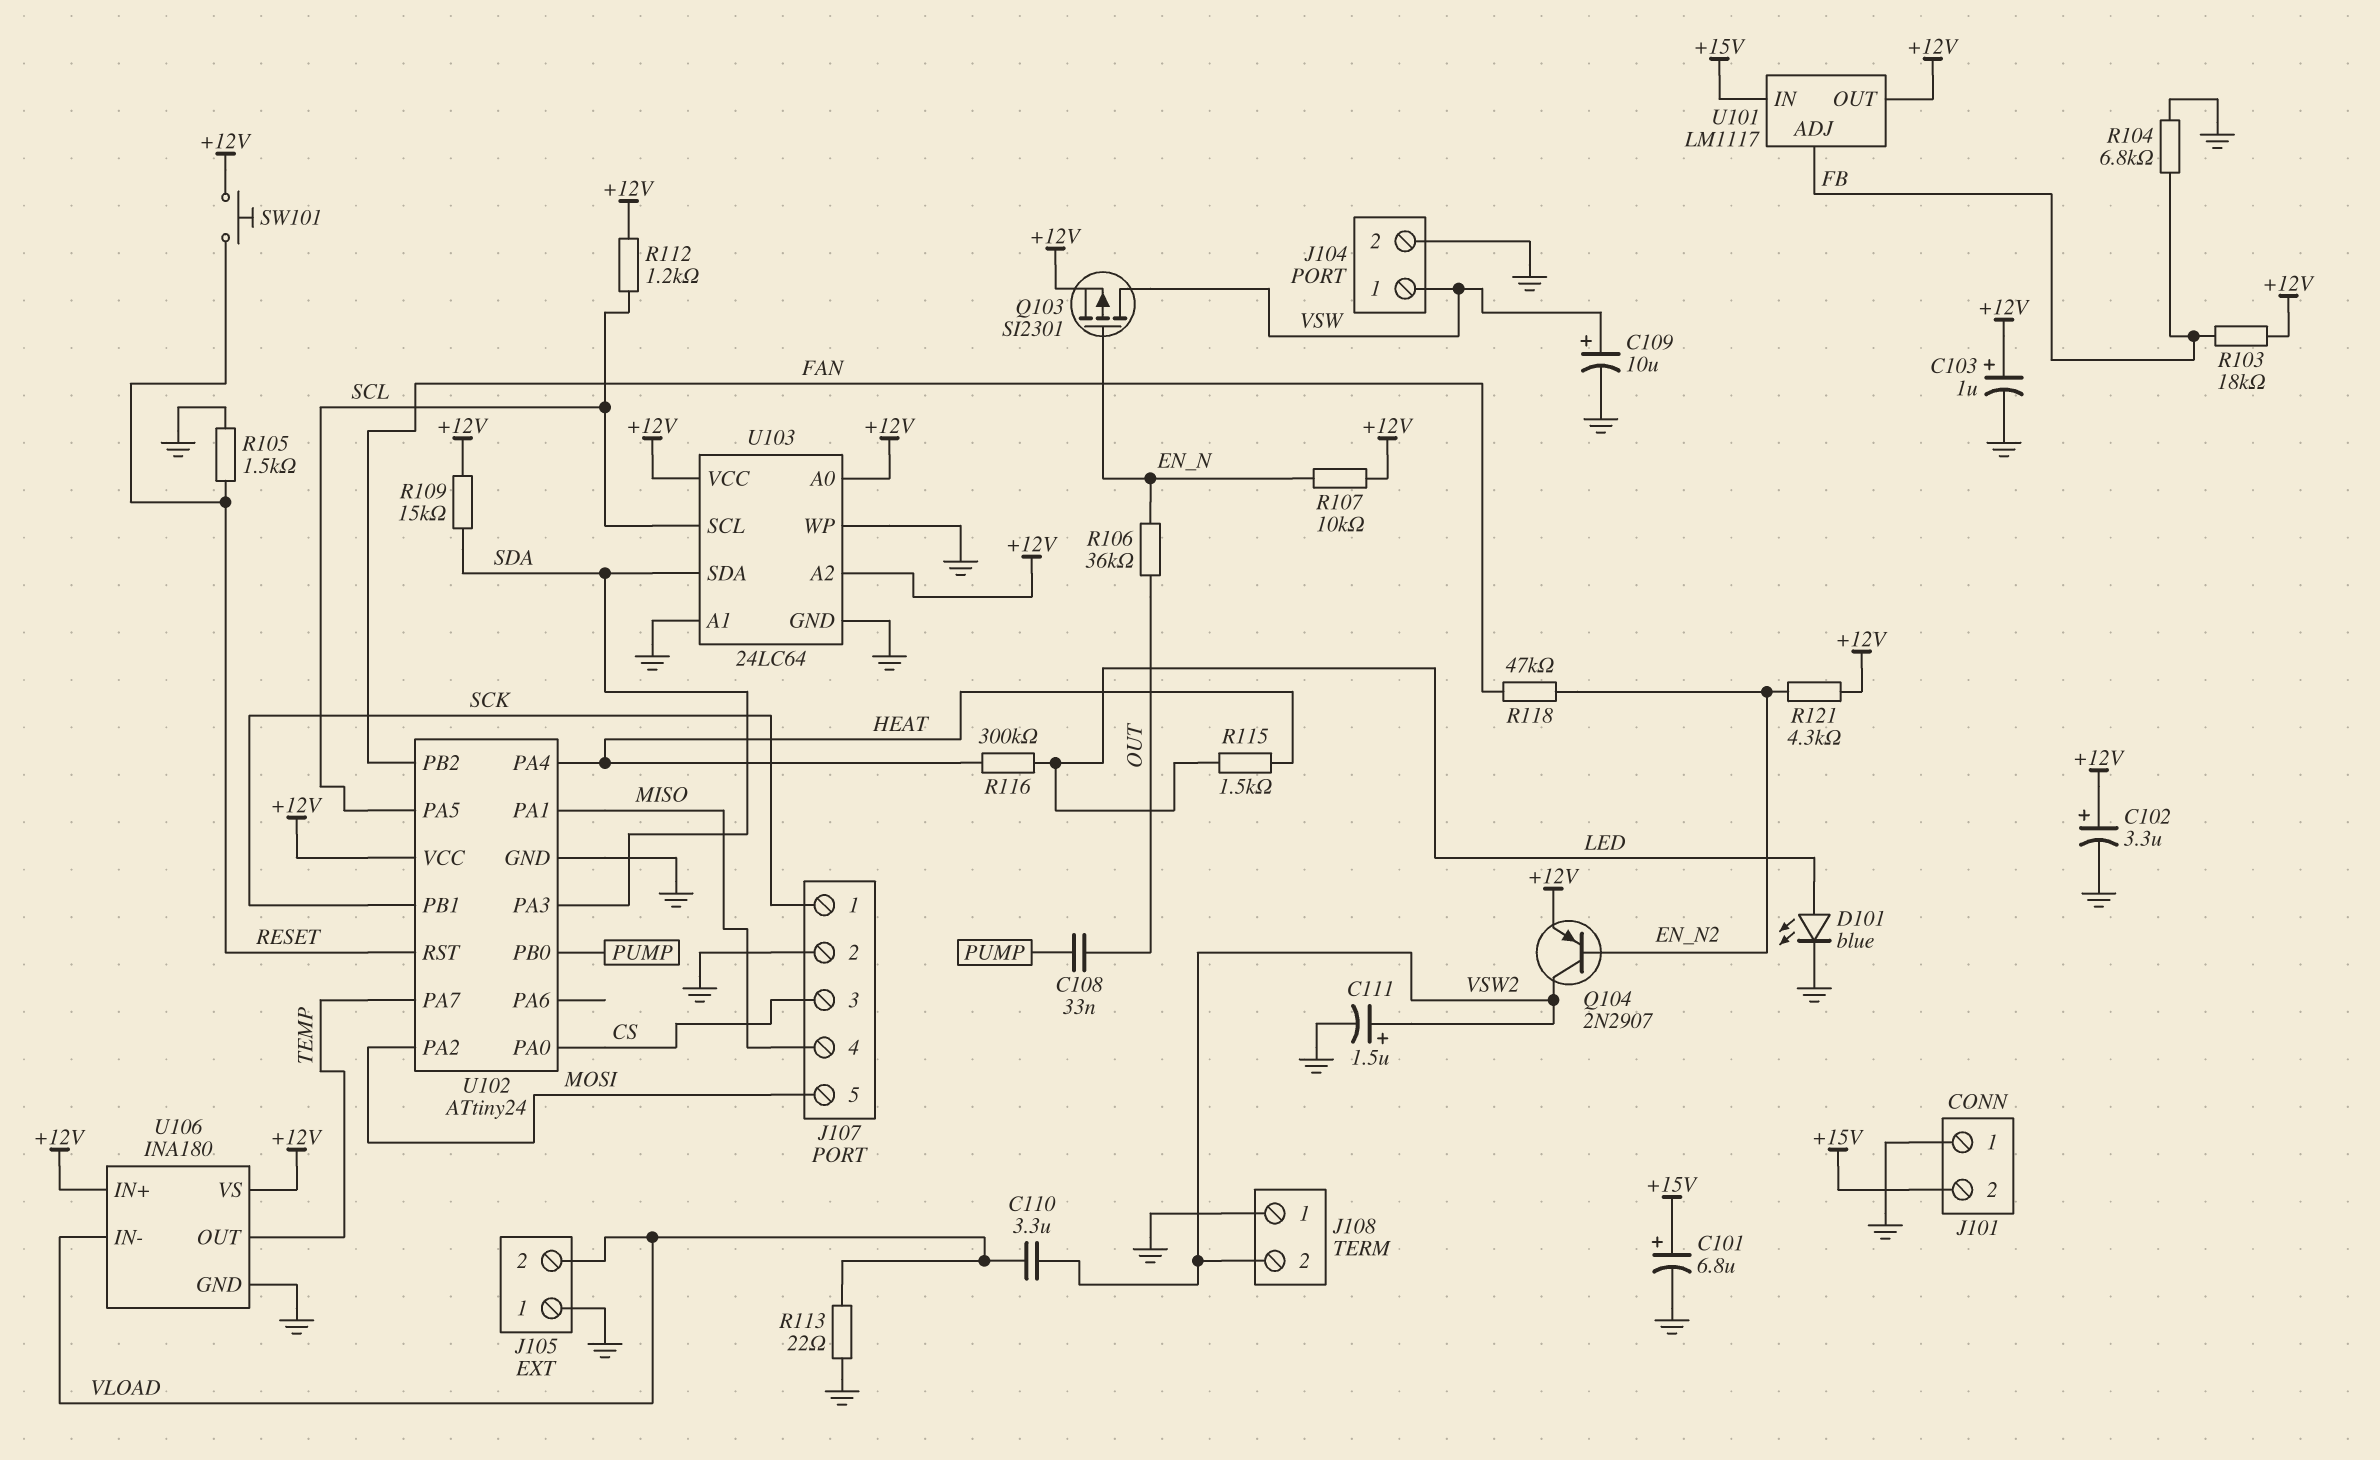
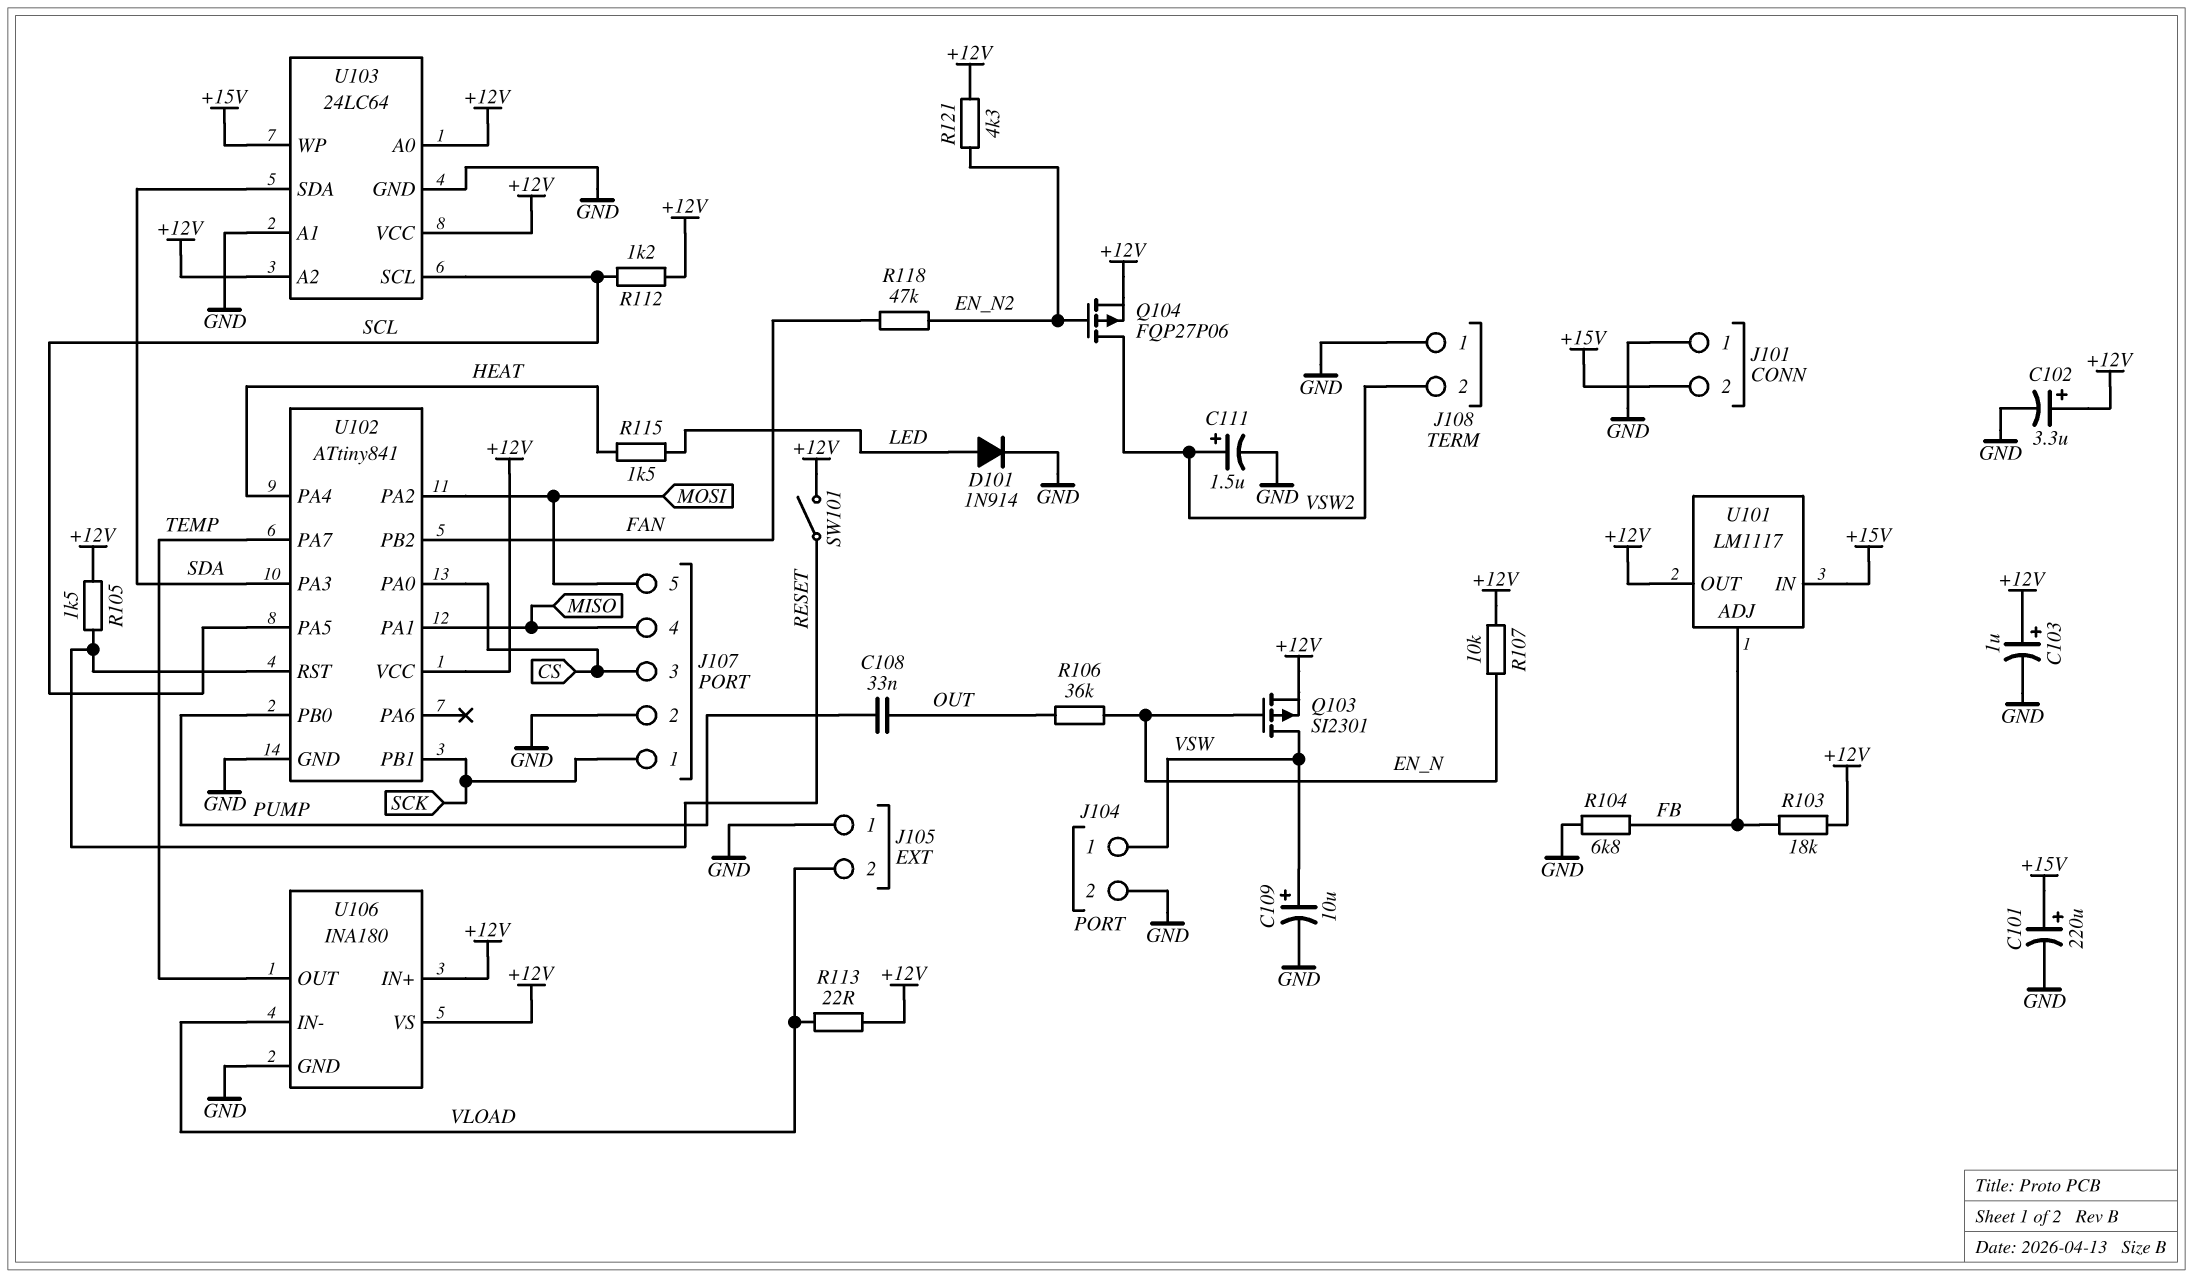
C101: 6.8uF (plus +15V, minus GND) -> 220uF (plus +15V, minus GND)
C110: 3.3uF (VLOAD, VSW2) -> none
D101: LED blue (A LED, K GND) -> diode 1N914 (A LED, K GND)
Q104: PNP 2N2907 (B EN_N2, C VSW2, E +12V) -> PMOS FQP27P06 (G EN_N2, D VSW2, S +12V)
R105: 1.5k (GND, RESET) -> 1.5k (+12V, RESET)
R109: 15k (+12V, SDA) -> none
R113: 22 (GND, VLOAD) -> 22 (+12V, VLOAD)
R116: 300k (HEAT, LED) -> none
SW101: button (+12V, RESET) -> switch (+12V, RESET)
U102: ATtiny24 -> ATtiny841
U103 pin WP: GND -> +15V

